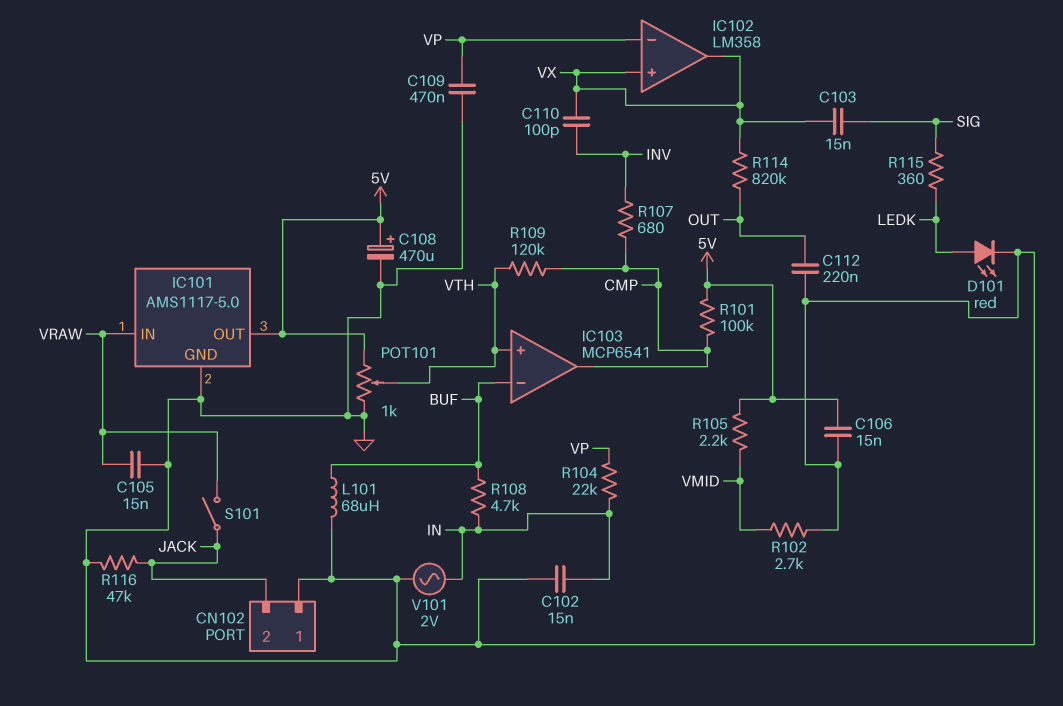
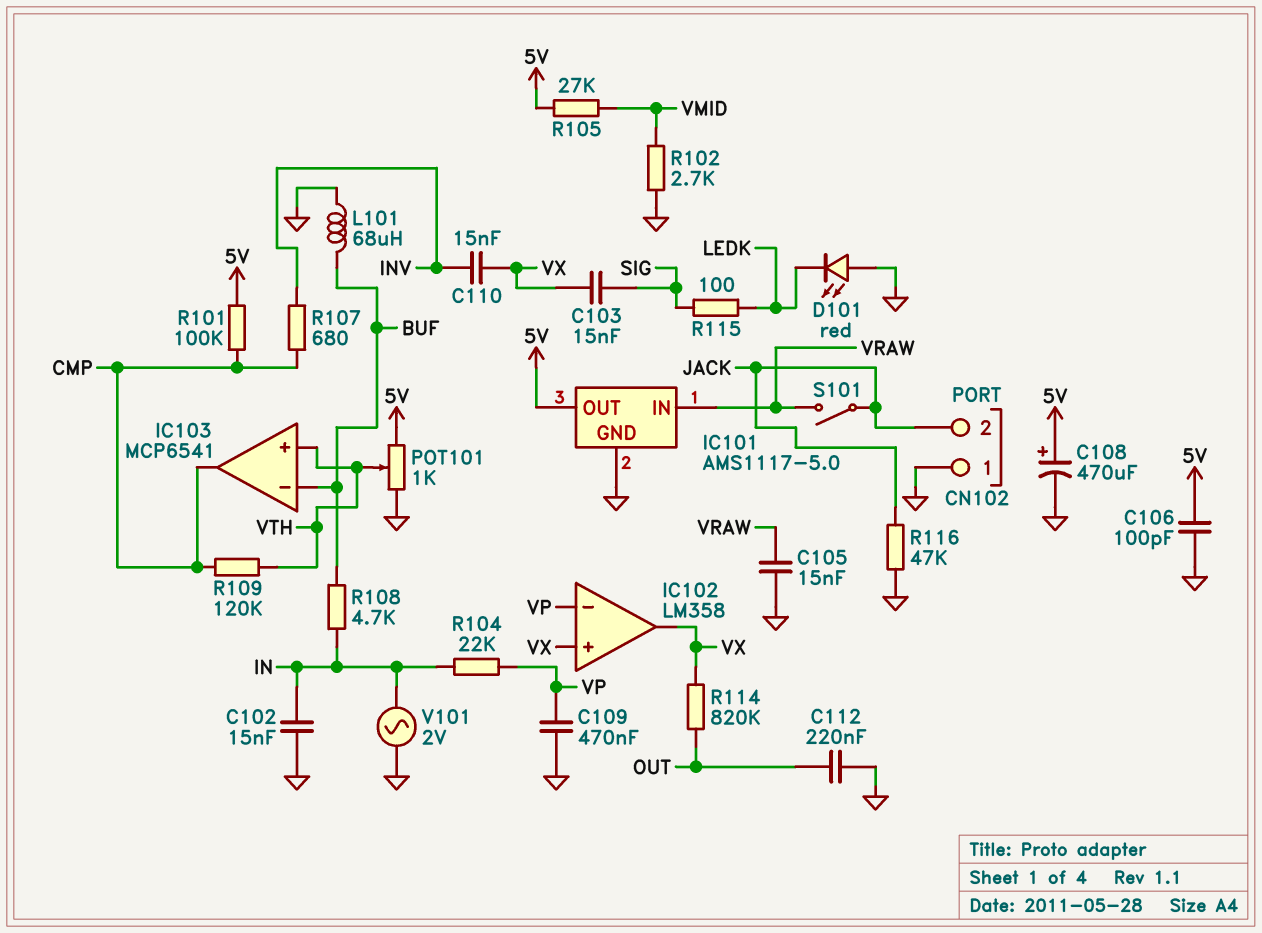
C106: 15nF (5V, GND) -> 100pF (5V, GND)
C110: 100pF (INV, VX) -> 15nF (INV, VX)
D101: LED red (A LEDK, K GND) -> LED red (A GND, K LEDK)
R105: 2.2k (5V, VMID) -> 27k (5V, VMID)
R115: 360 (LEDK, SIG) -> 100 (LEDK, SIG)

